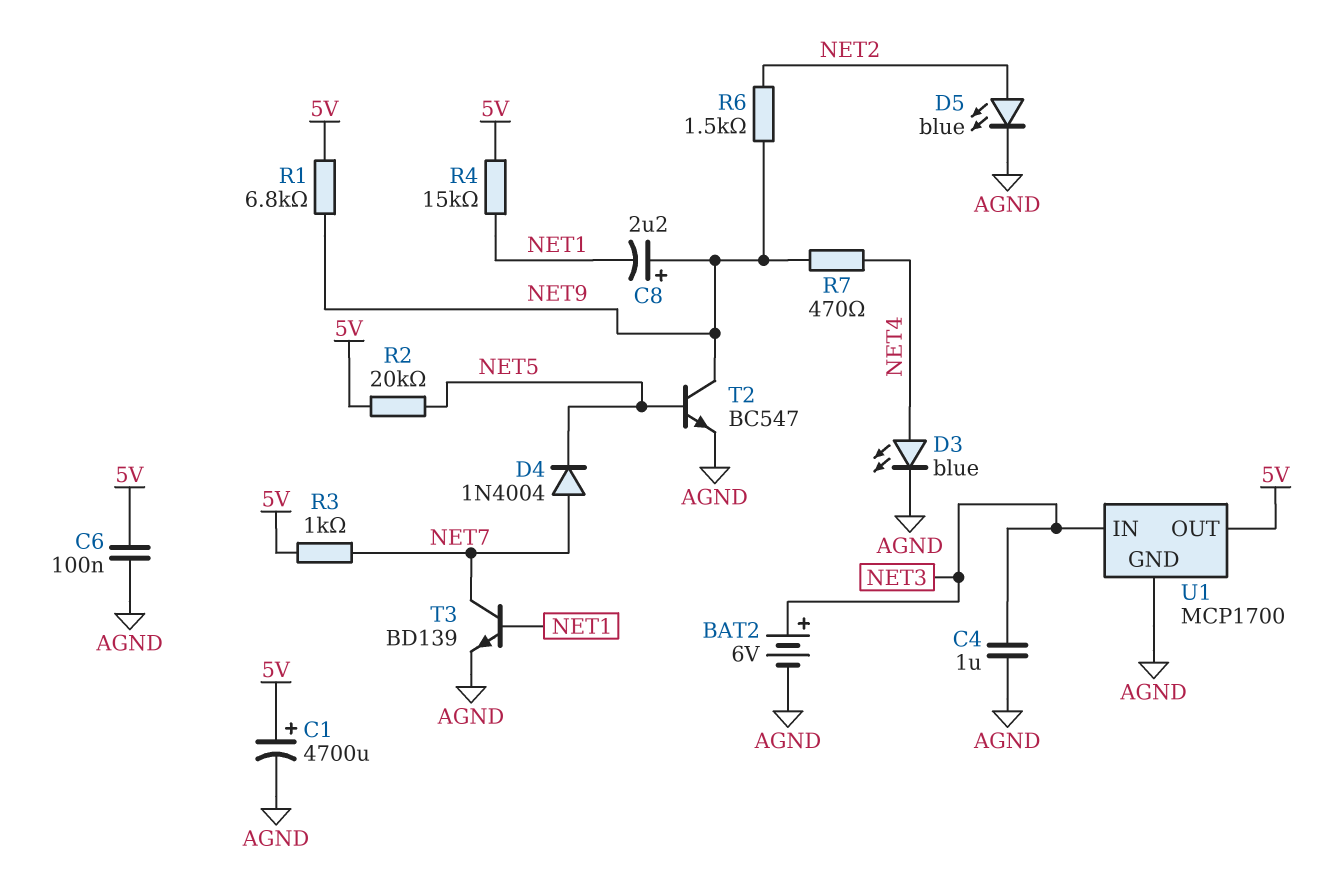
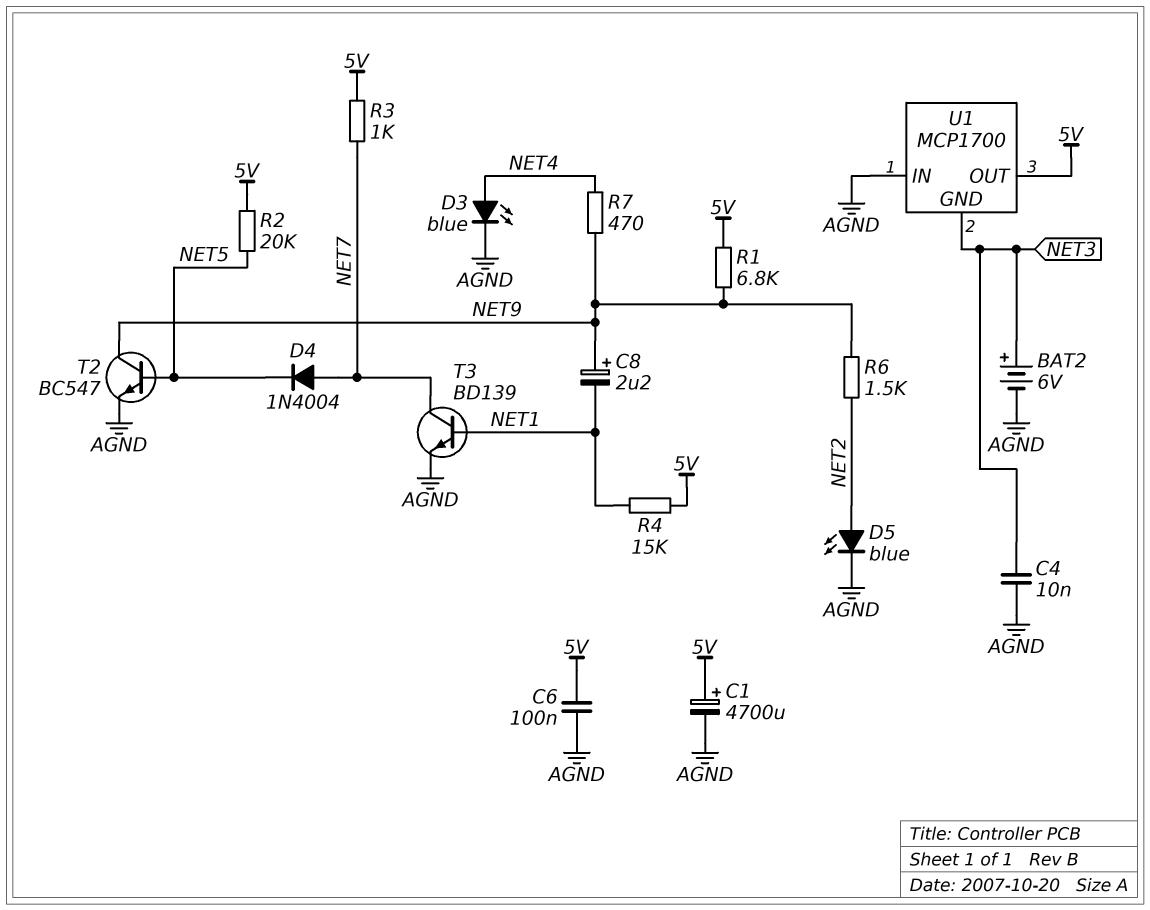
C4: 1uF (AGND, NET3) -> 10nF (AGND, NET3)
U1 pin GND: AGND -> NET3
U1 pin IN: NET3 -> AGND

